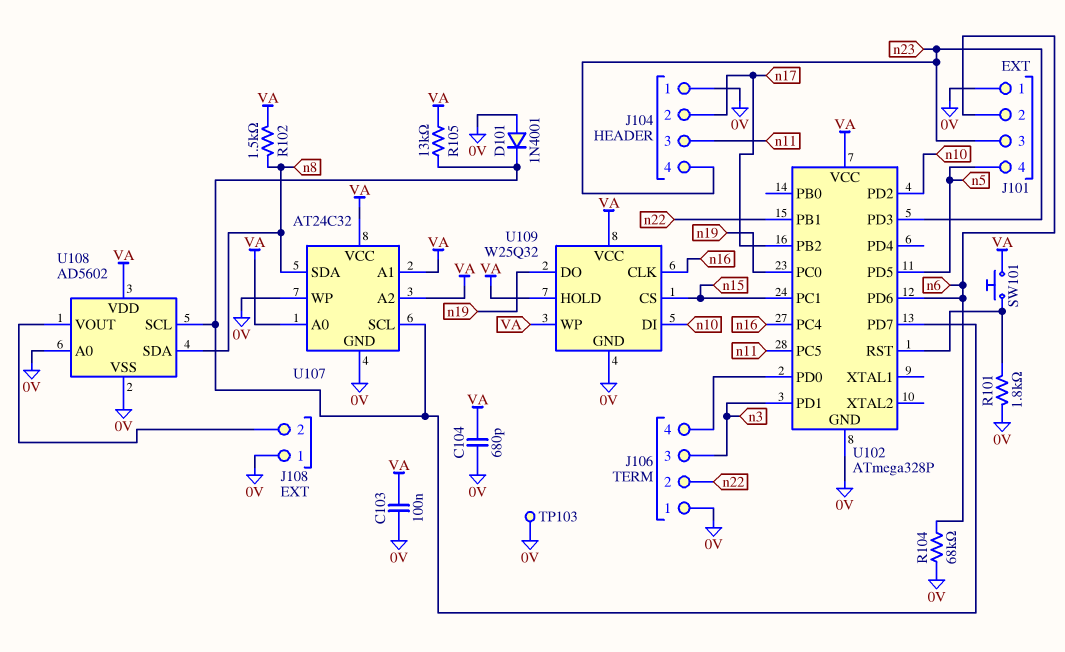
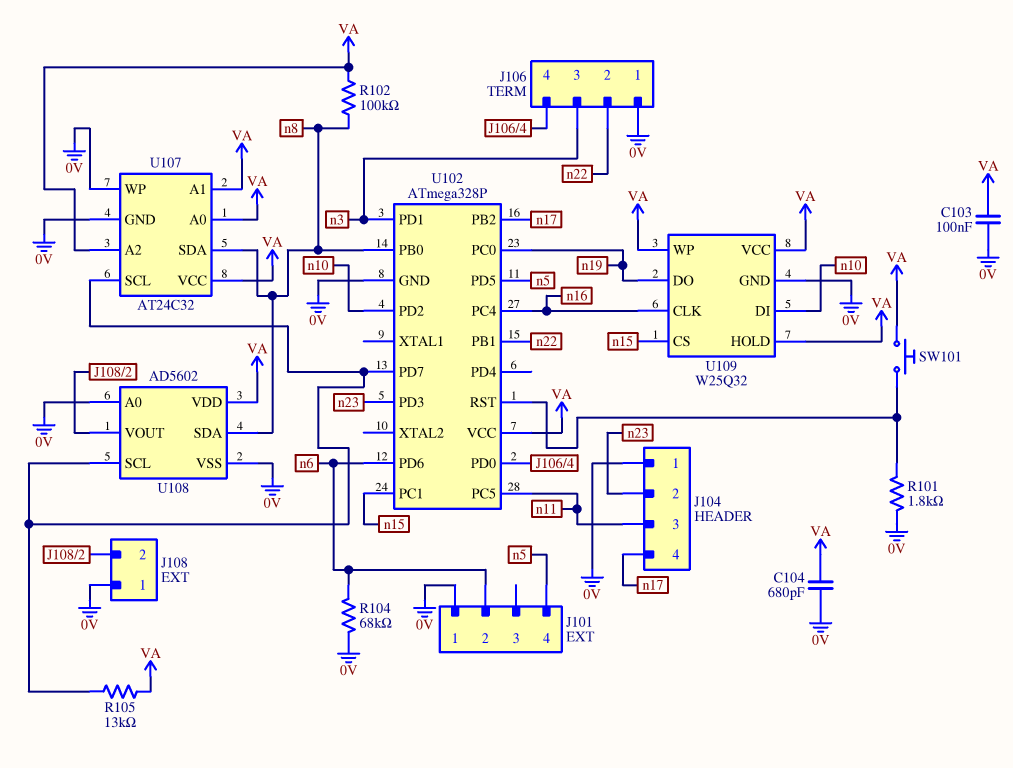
D101: diode 1N4001 (A 0V, K U102/PD7) -> none
J101 pin 3: n23 -> none
J104 pin 2: n17 -> n23
J104 pin 4: n23 -> n17
R102: 1.5k (VA, n8) -> 100k (VA, n8)
TP103: test point (0V) -> none
U102 pin PB0: none -> n8

